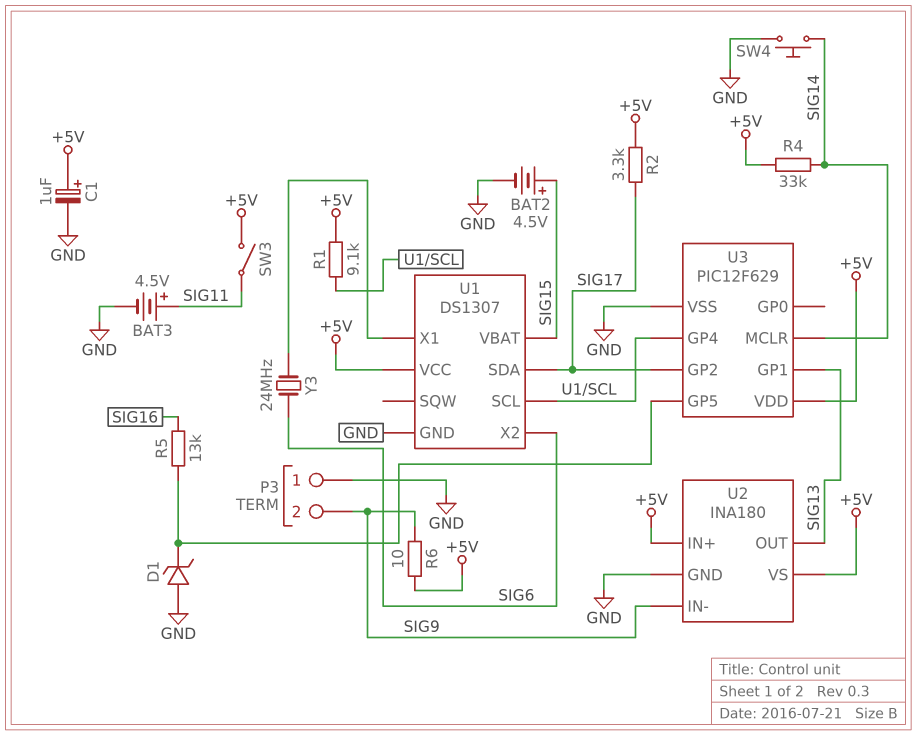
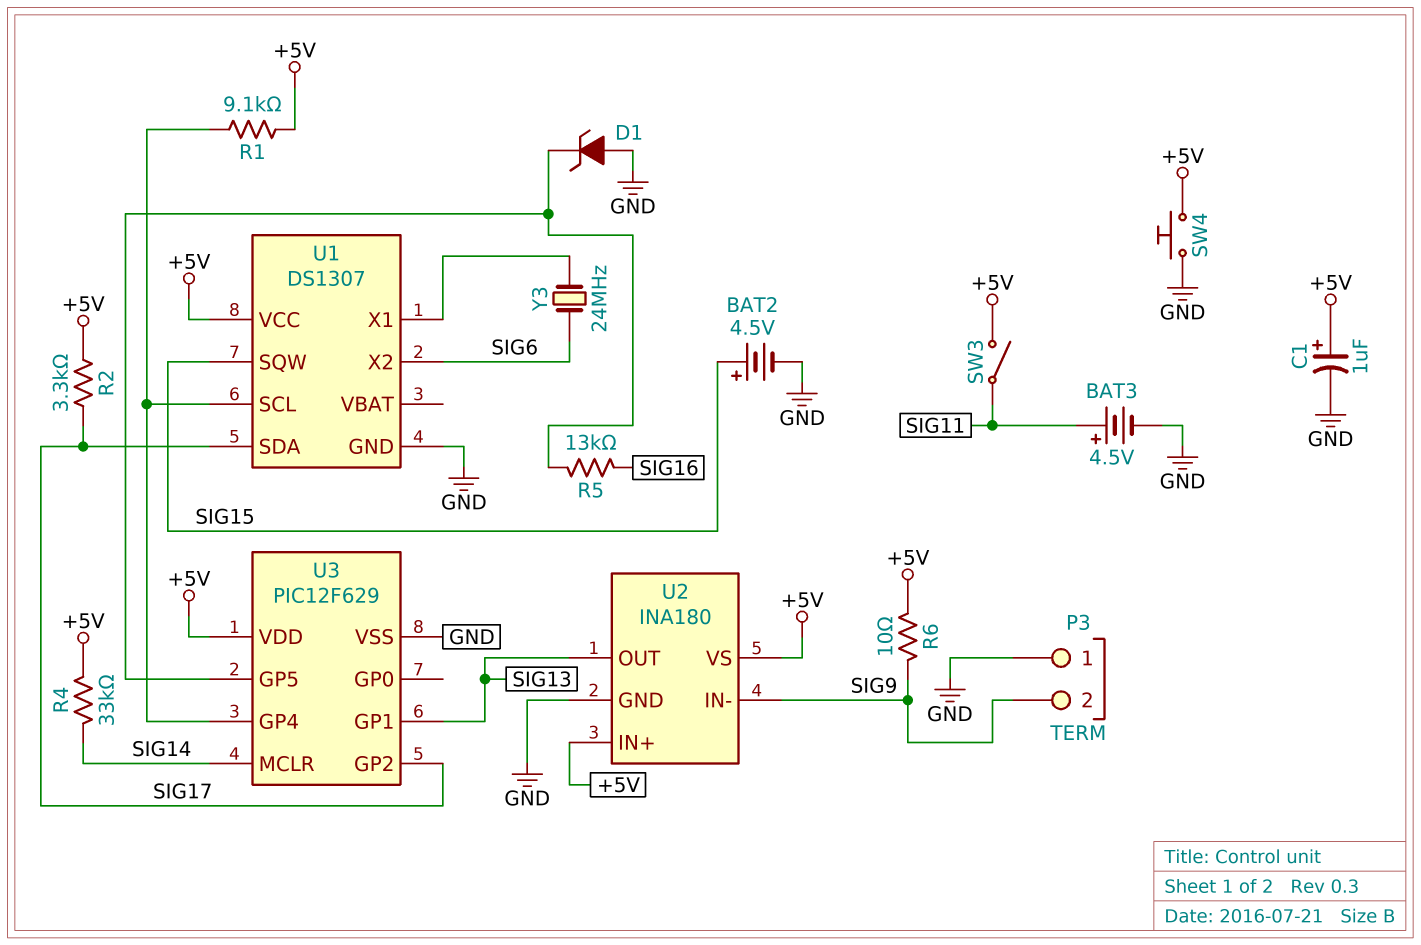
SW4: button (GND, SIG14) -> button (+5V, GND)
U1 pin SQW: none -> SIG15
U1 pin VBAT: SIG15 -> none

